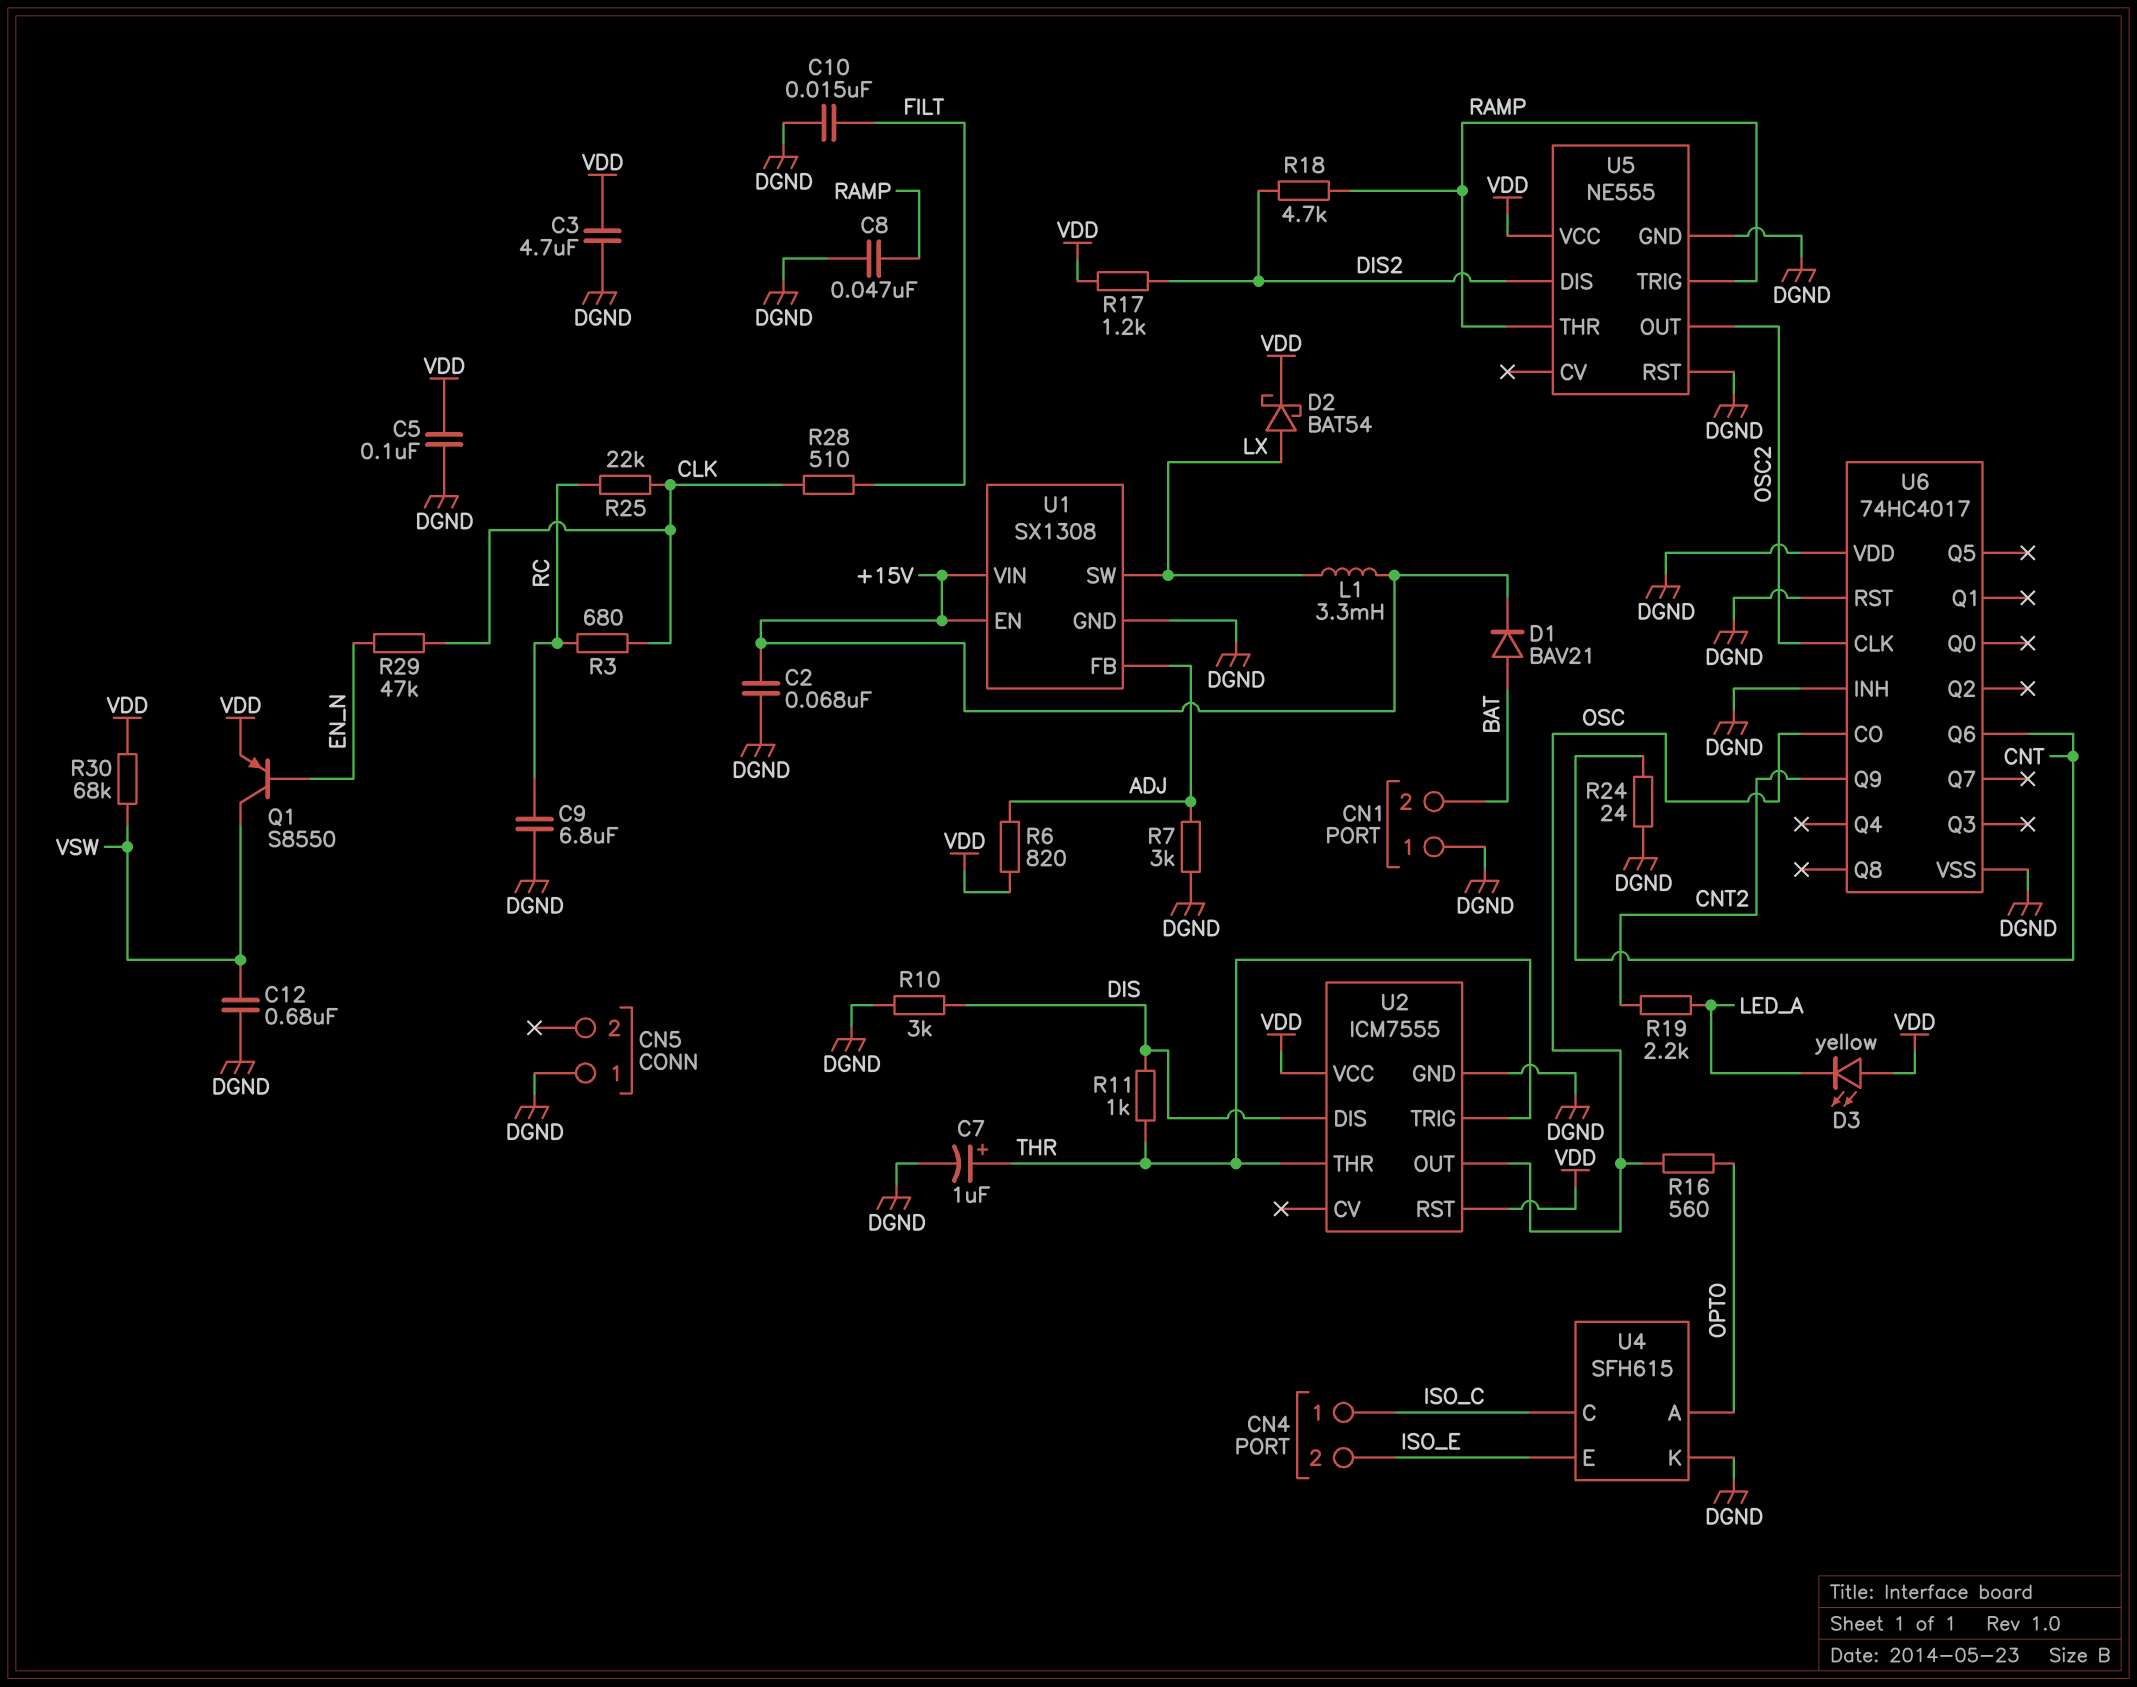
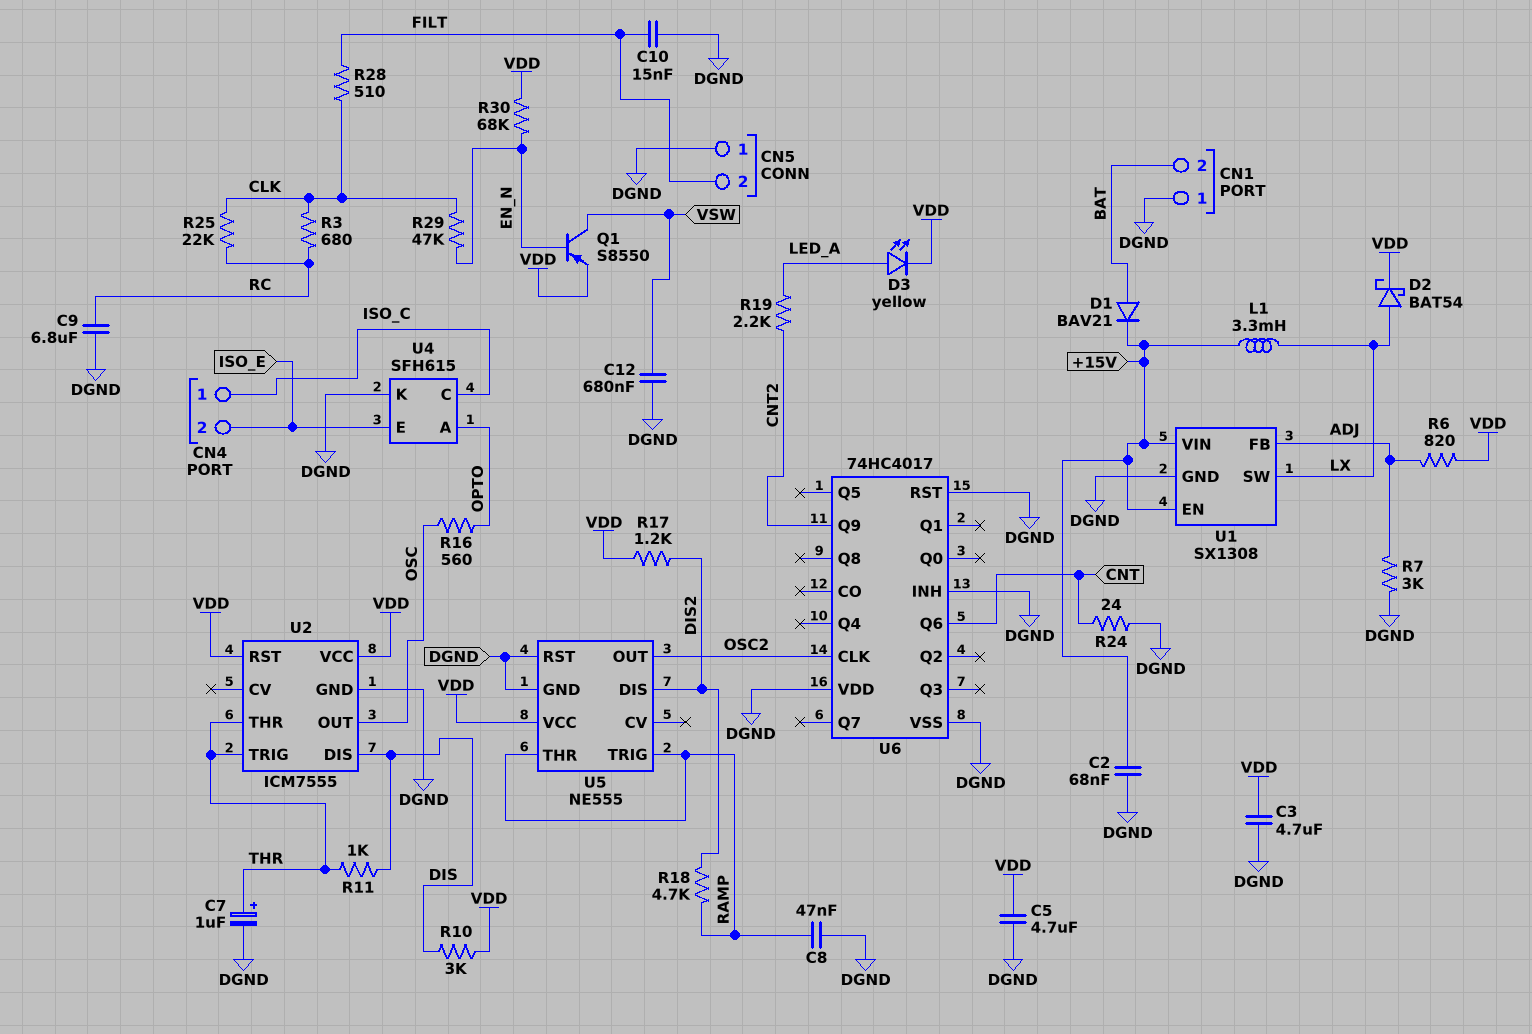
C5: 100nF (DGND, VDD) -> 4.7uF (DGND, VDD)
CN5 pin 2: none -> FILT
D3: LED yellow (A VDD, K LED_A) -> LED yellow (A LED_A, K VDD)
R10: 3k (DGND, DIS) -> 3k (DIS, VDD)
R30: 68k (VDD, VSW) -> 68k (EN_N, VDD)
U6 pin CO: OSC -> none

